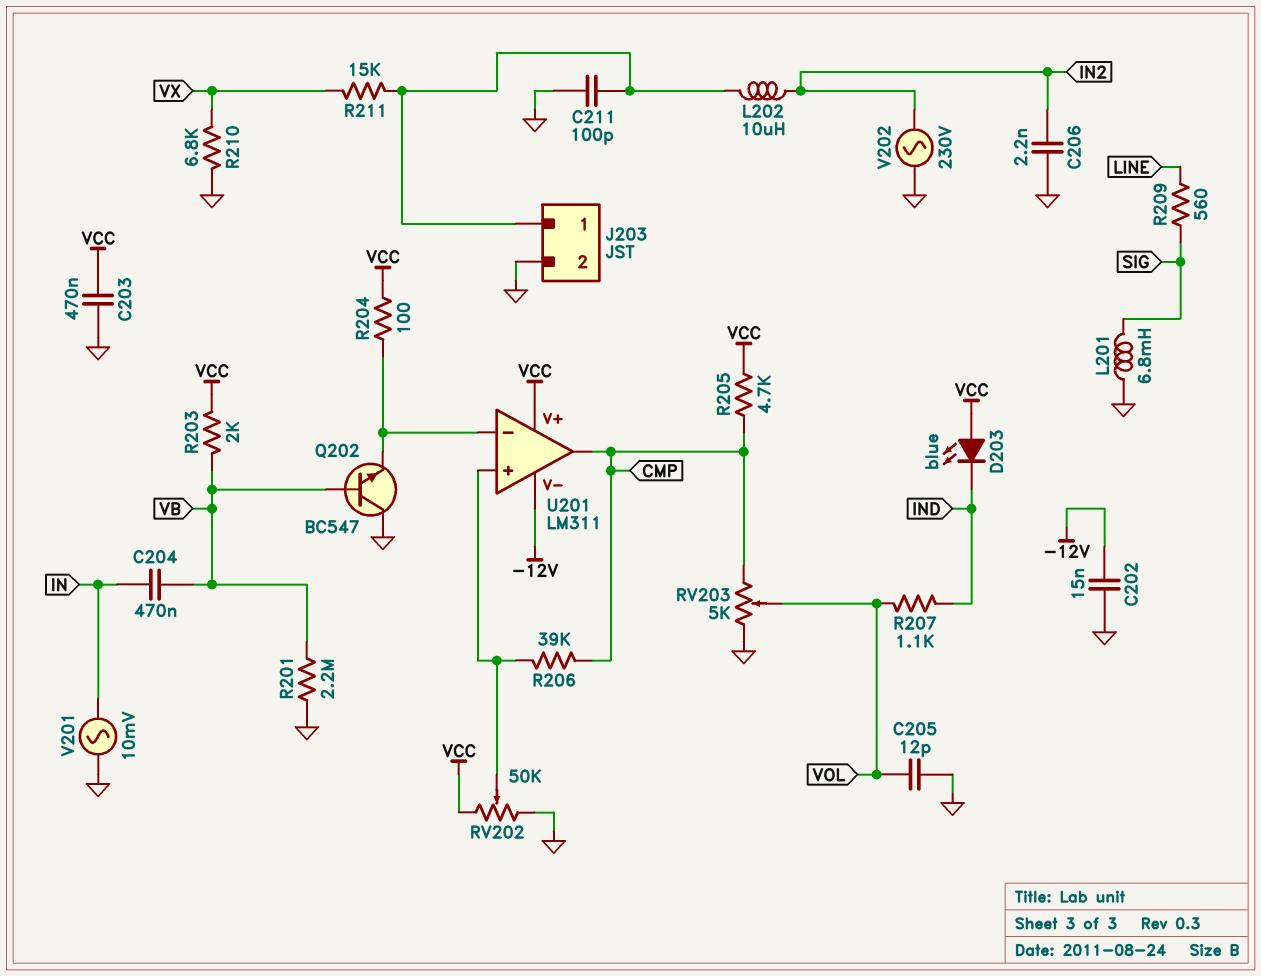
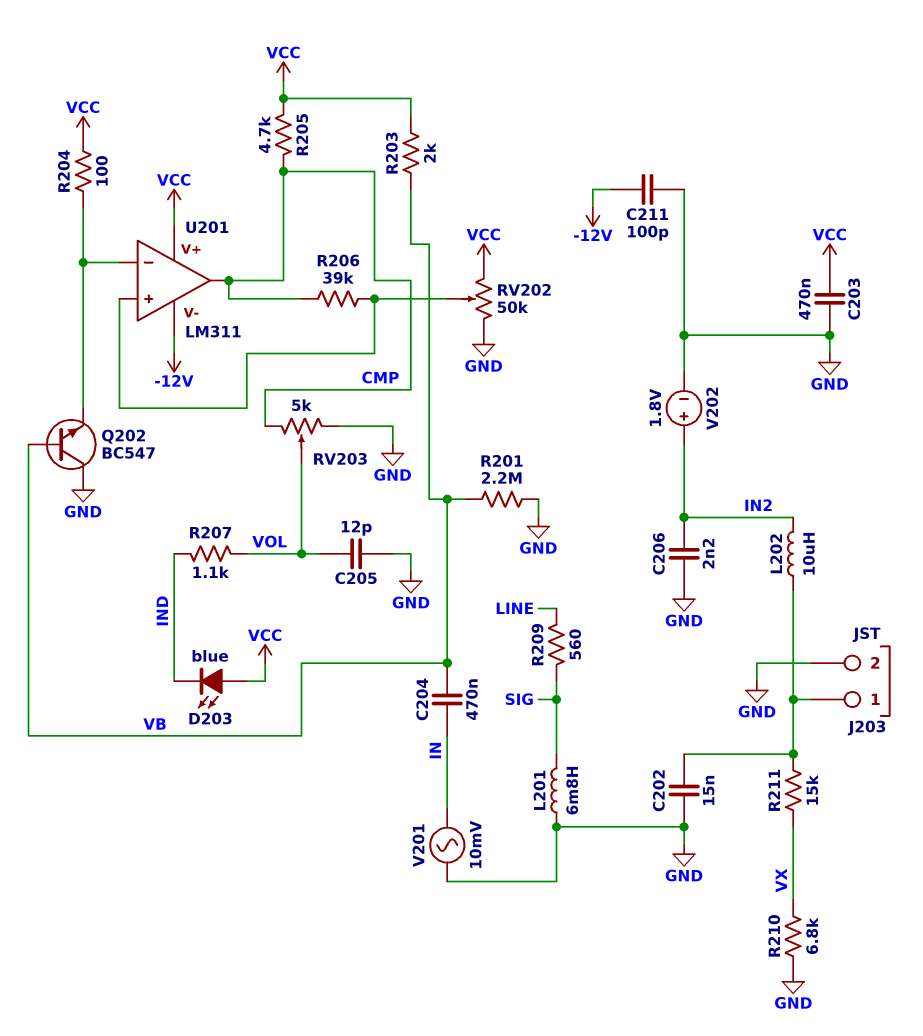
C202: 15nF (-12V, GND) -> 15nF (GND, J203/1)
C211: 100pF (GND, J203/1) -> 100pF (-12V, GND)
V202: AC 230V (GND, IN2) -> 1.8V (plus IN2, minus GND)

